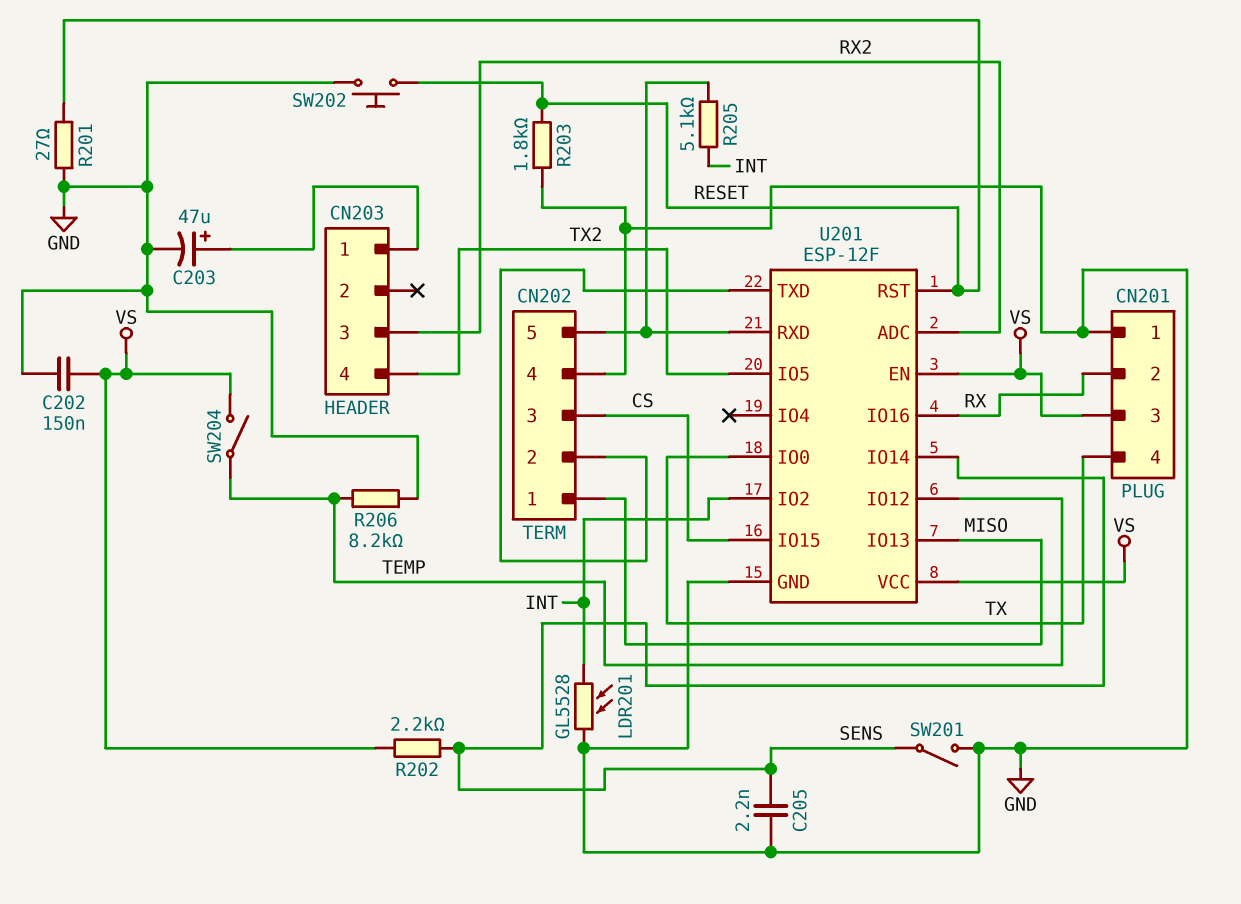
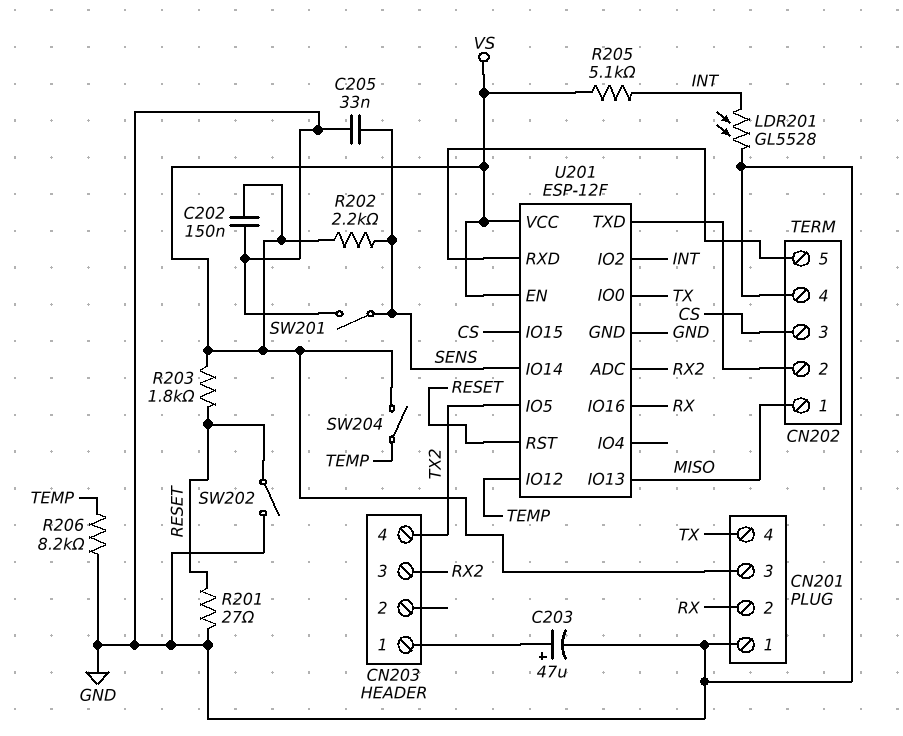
C205: 2.2nF (GND, SENS) -> 33nF (GND, SENS)
R203: 1.8k (GND, RESET) -> 1.8k (RESET, VS)
R205: 5.1k (CN202/5, INT) -> 5.1k (INT, VS)
SW202: button (GND, RESET) -> switch (GND, RESET)

